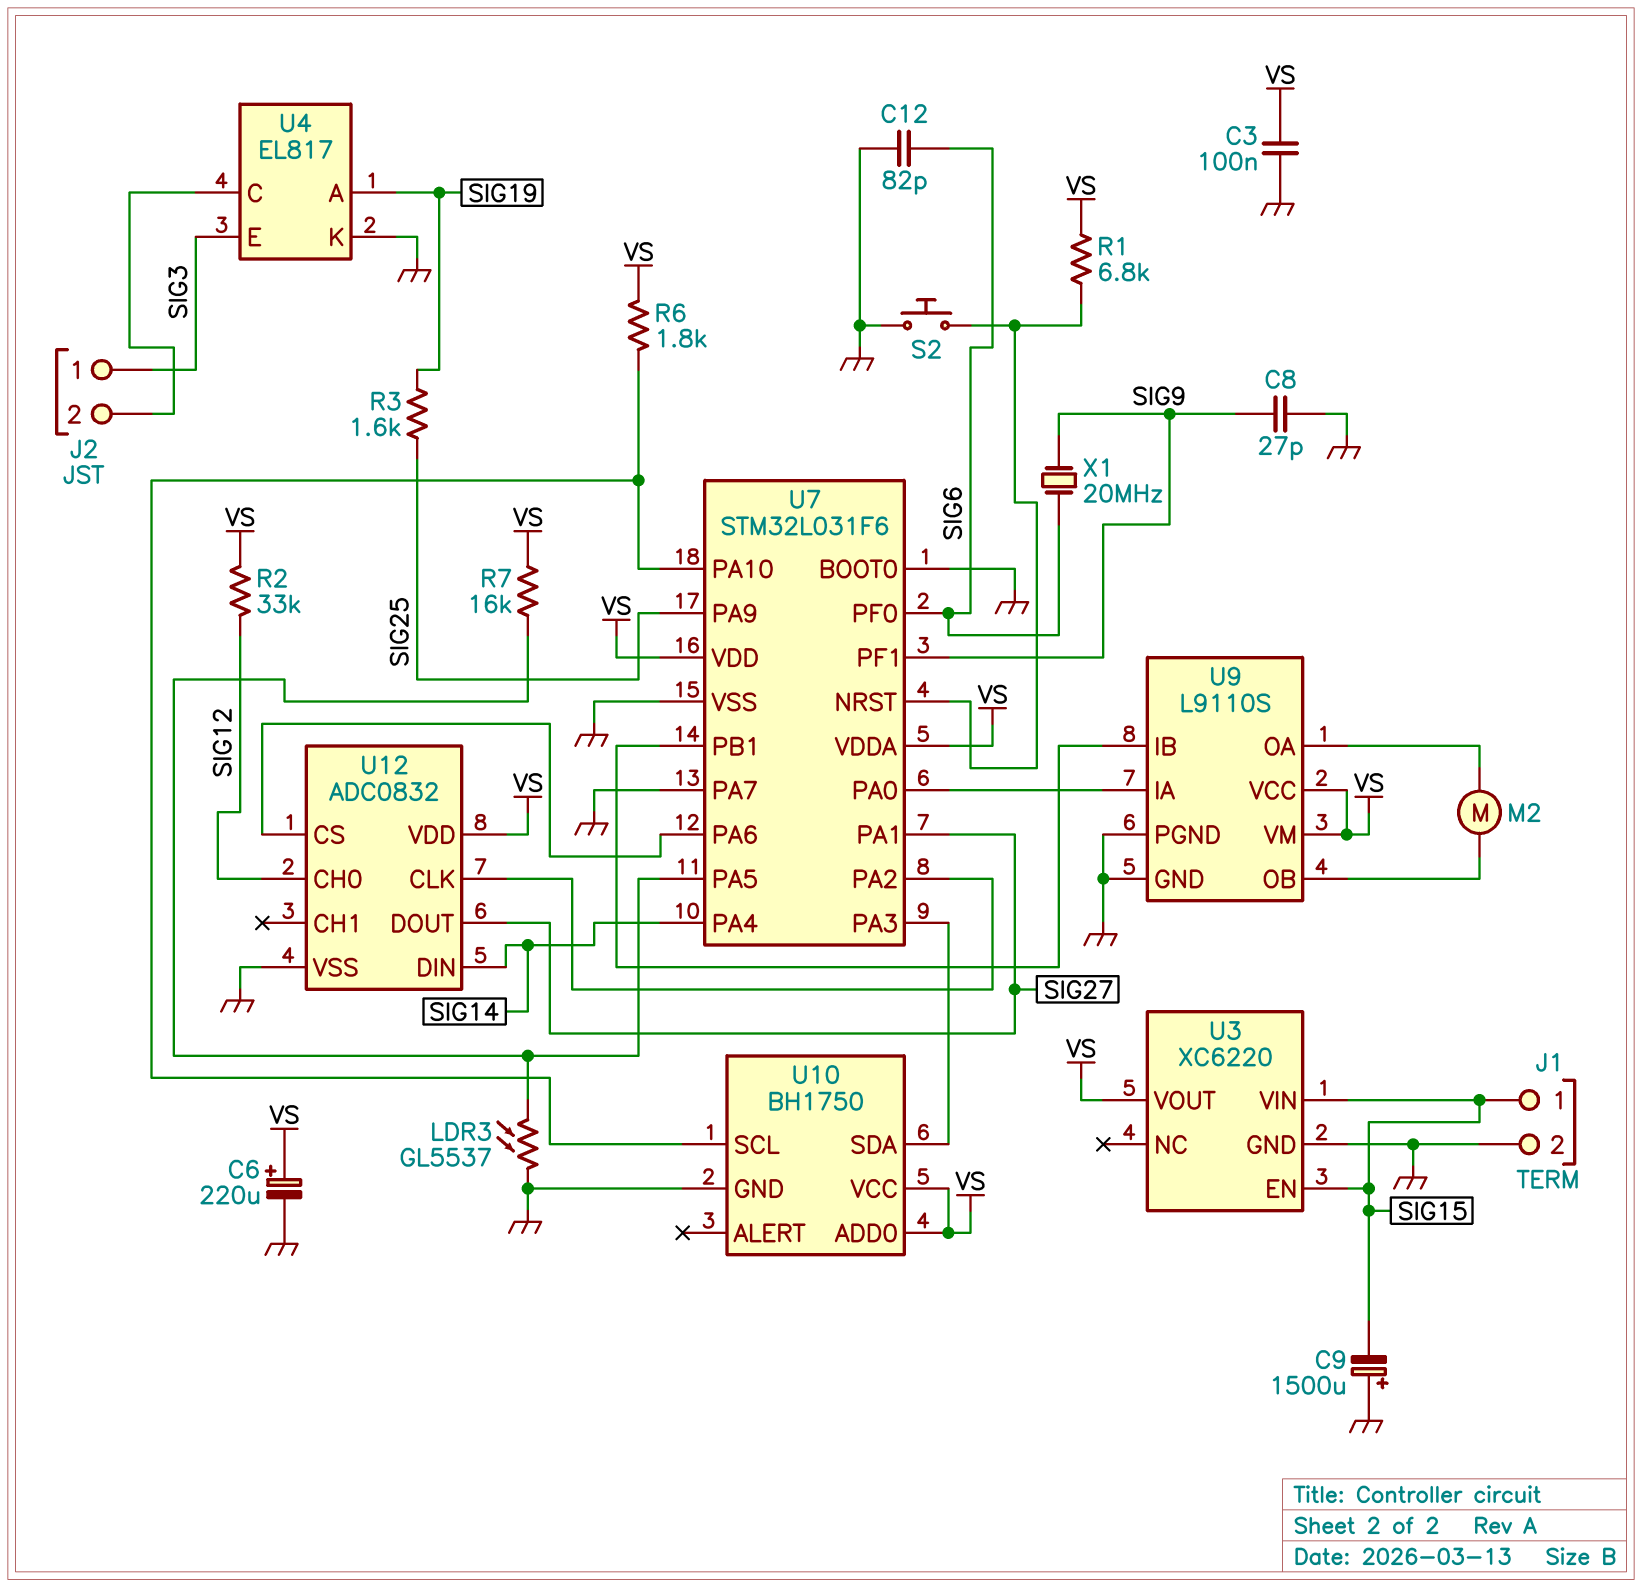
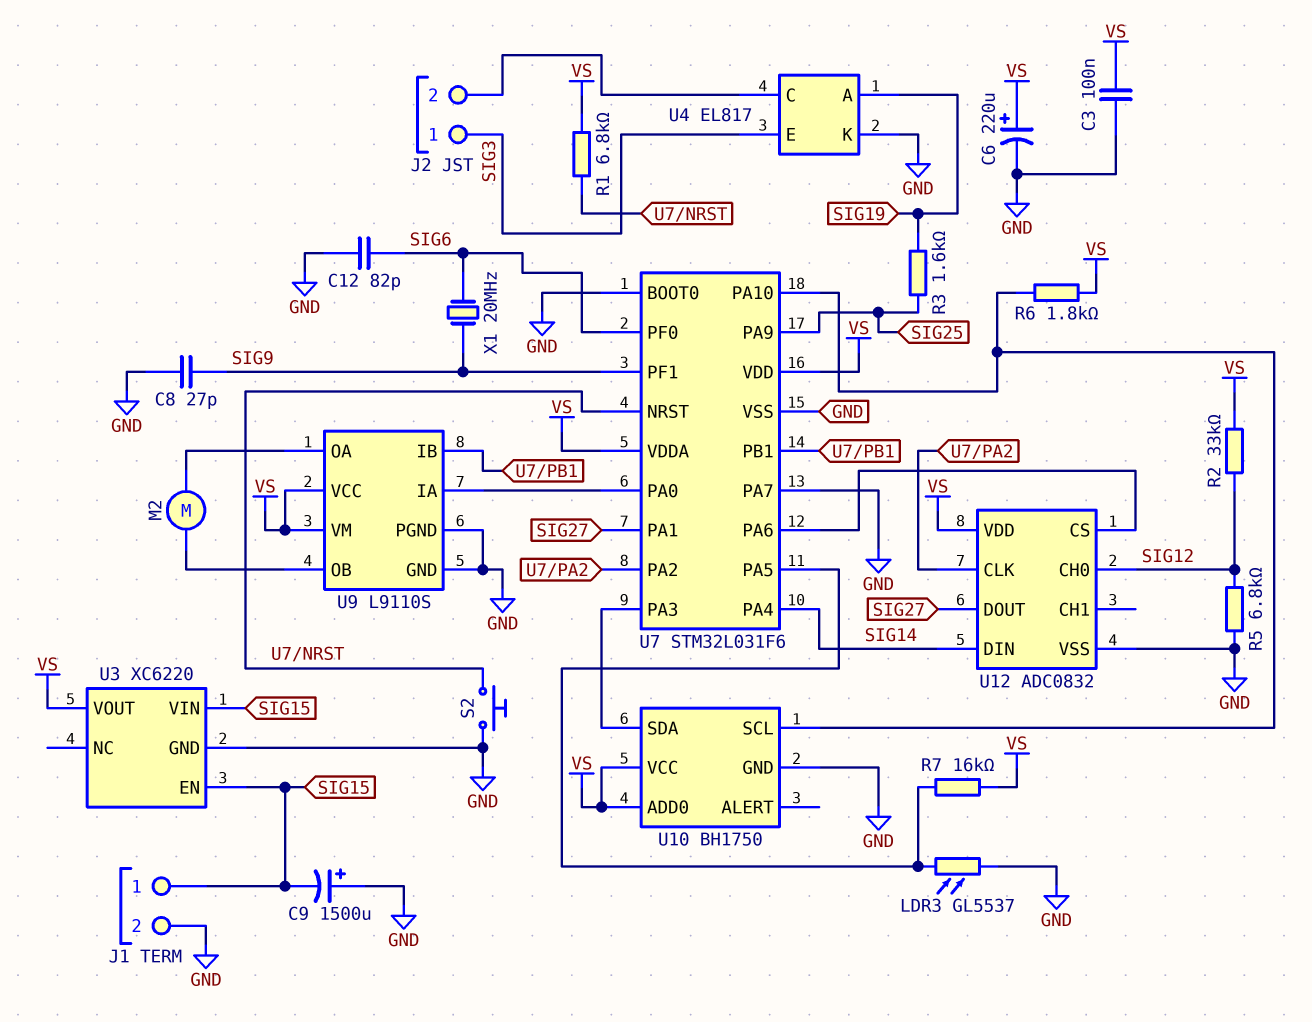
R5: none -> 6.8k (GND, SIG12)

